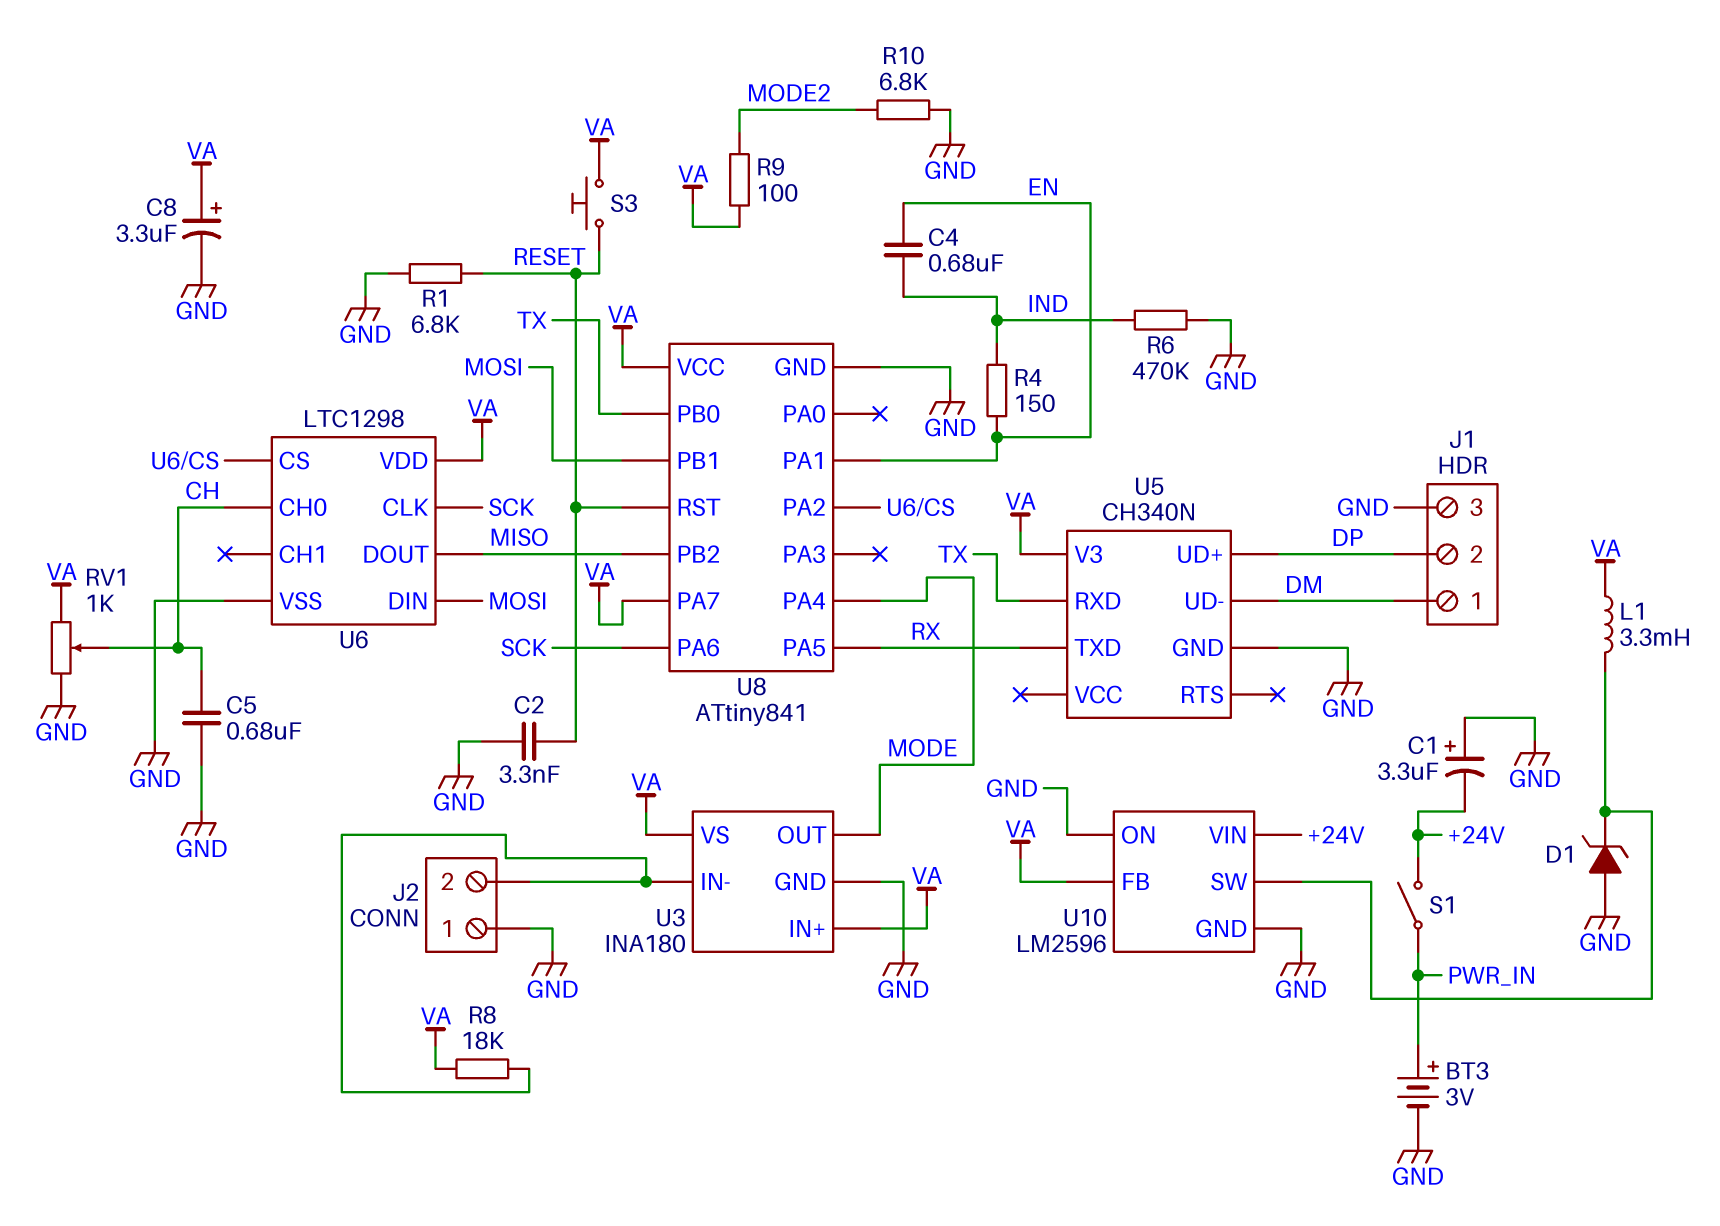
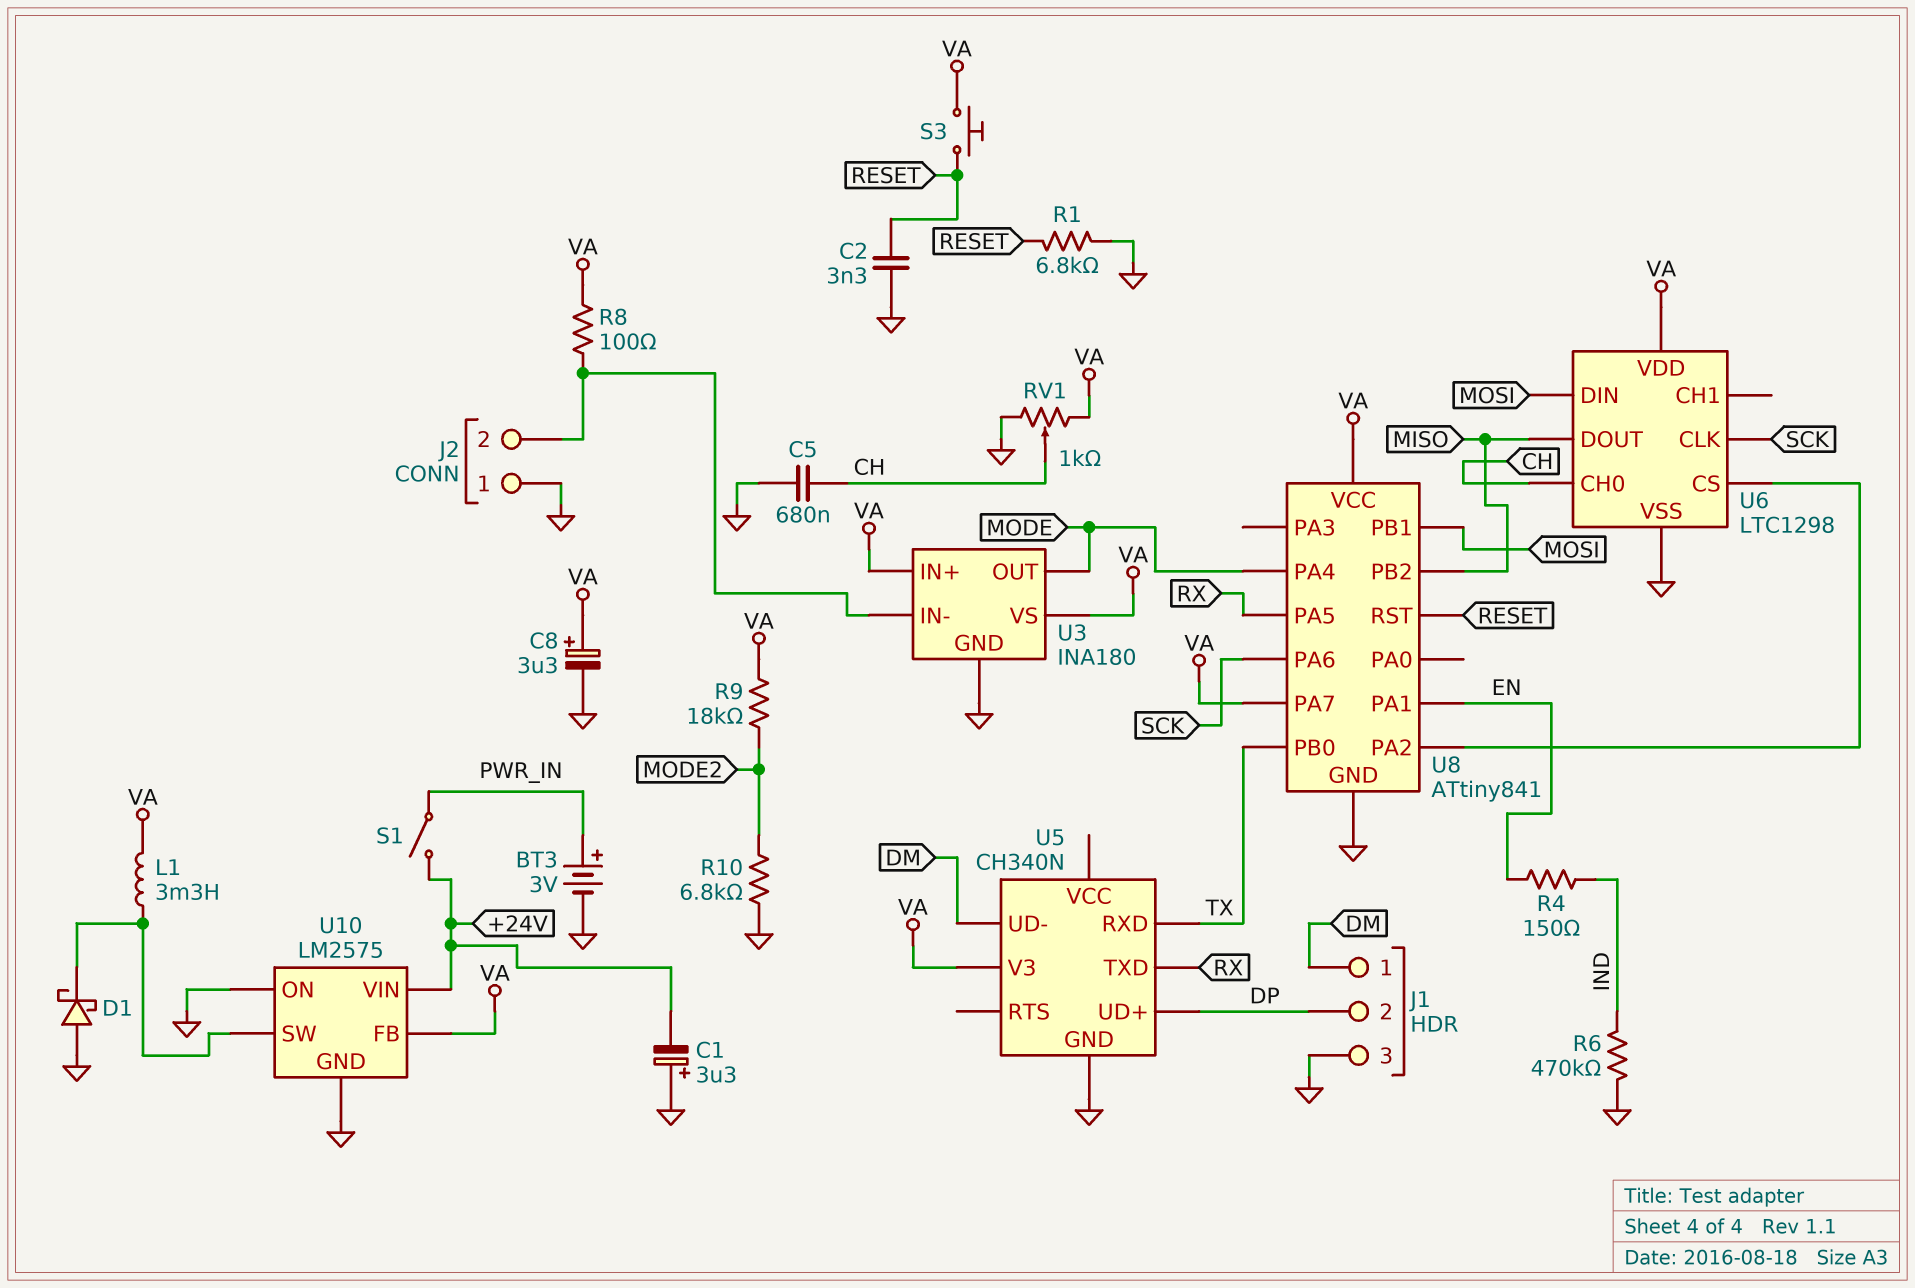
C4: 680nF (EN, IND) -> none
D1: zener (A GND, K U10/SW) -> schottky (A GND, K U10/SW)
R8: 18k (J2/2, VA) -> 100 (J2/2, VA)
R9: 100 (MODE2, VA) -> 18k (MODE2, VA)
U10: LM2596 -> LM2575

